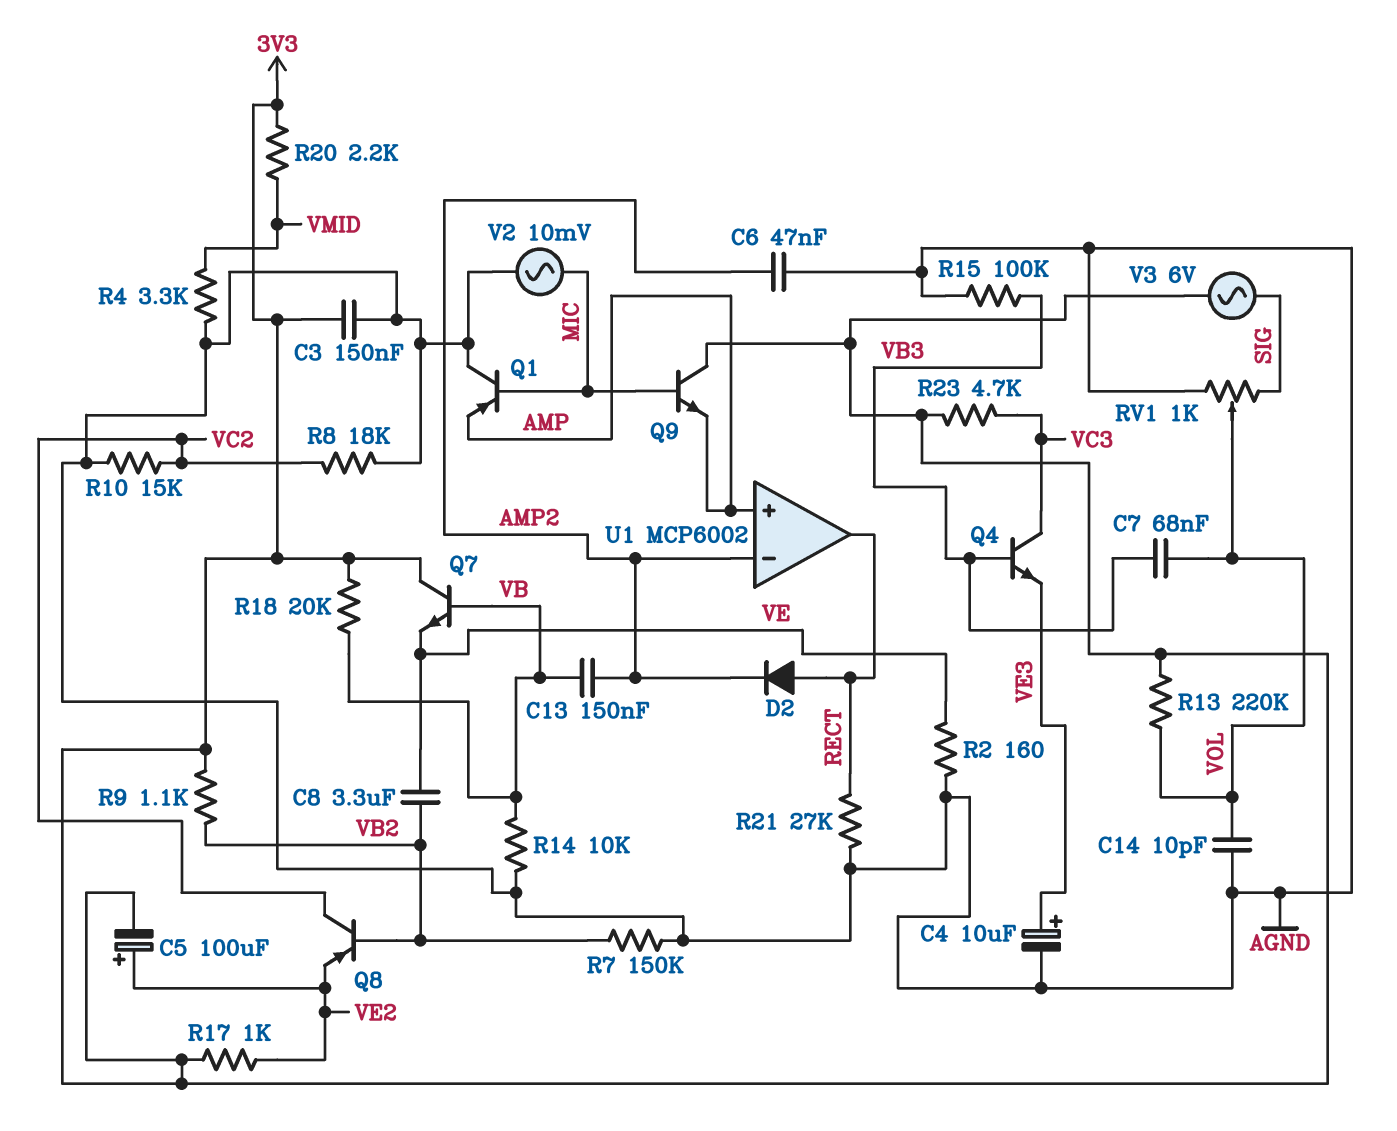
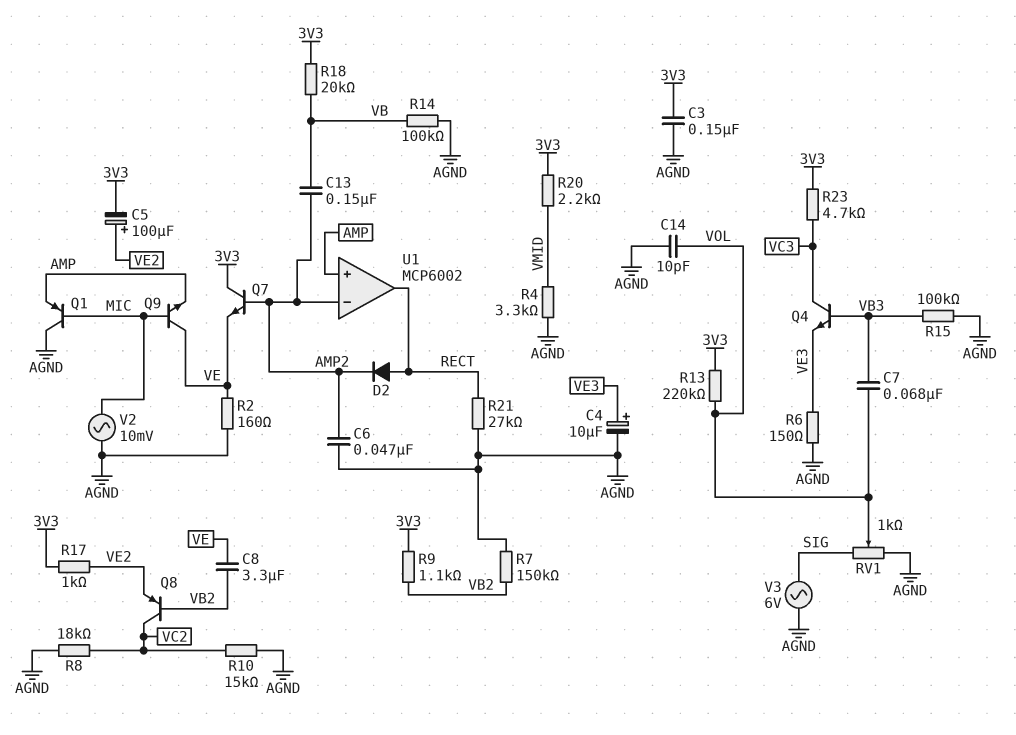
Q7: NPN (B VB, C 3V3, E VE) -> NPN (B AMP2, C 3V3, E VE)
Q9: NPN (B MIC, C 3V3, E AMP) -> NPN (B MIC, C VE, E AMP)
R6: none -> 150 (AGND, VE3)
R14: 10k (AGND, VB) -> 100k (AGND, VB)
V3: AC 6V (3V3, SIG) -> AC 6V (AGND, SIG)

